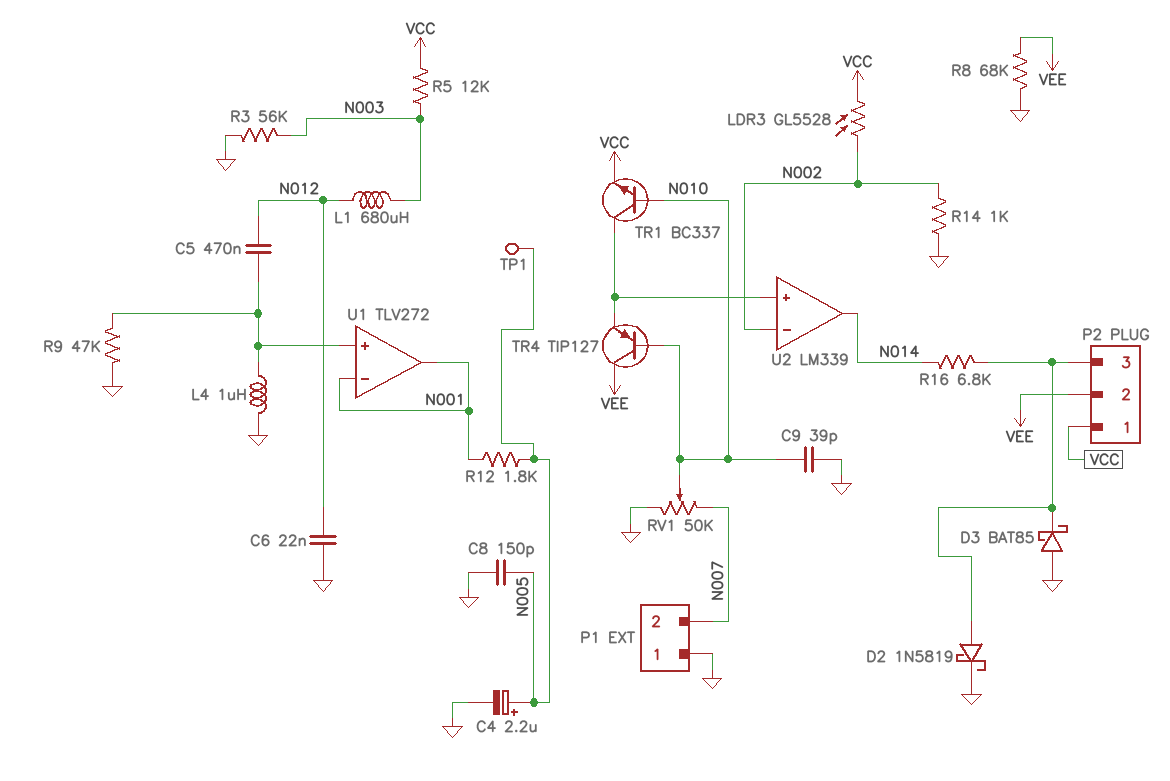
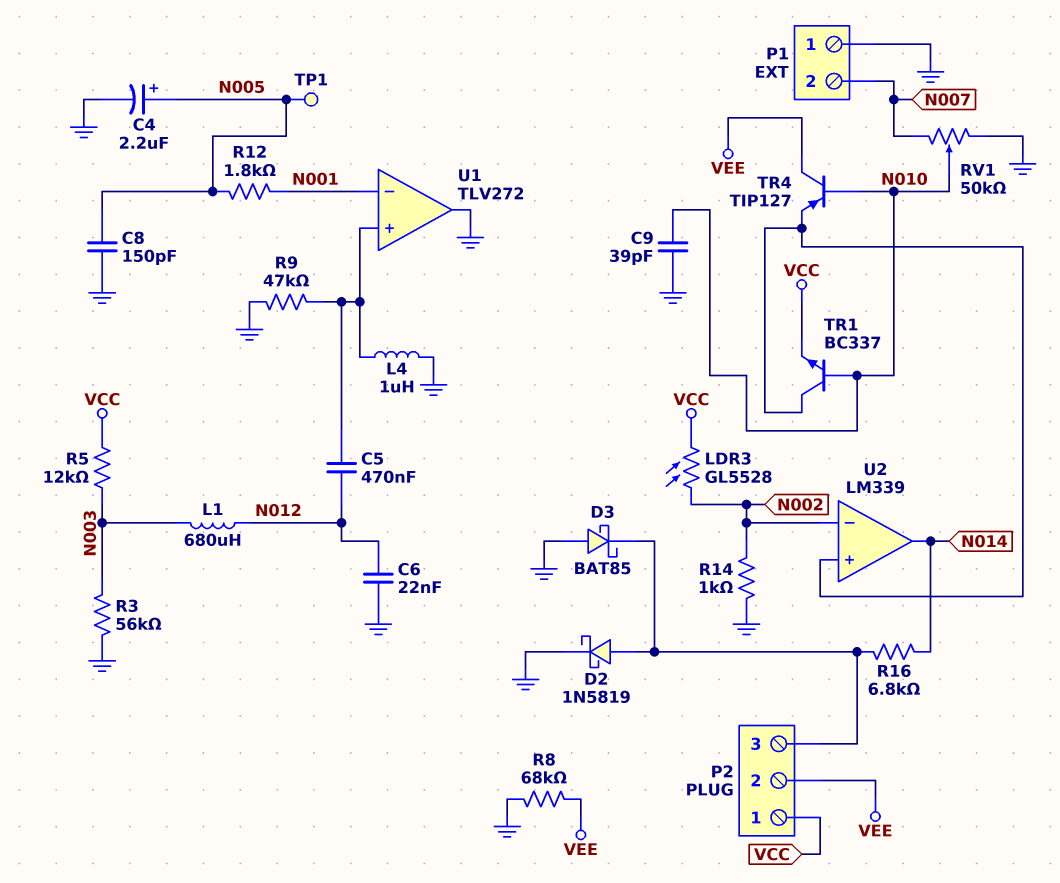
U1 pin out: N001 -> GND

